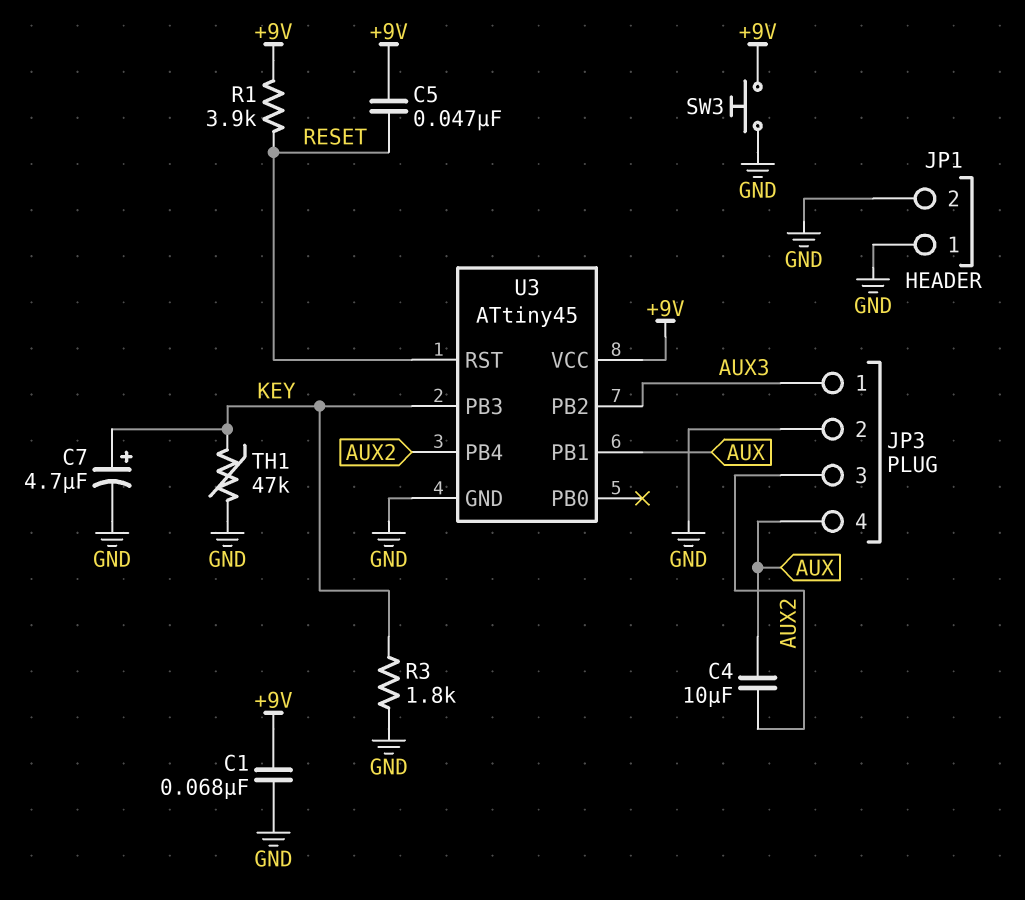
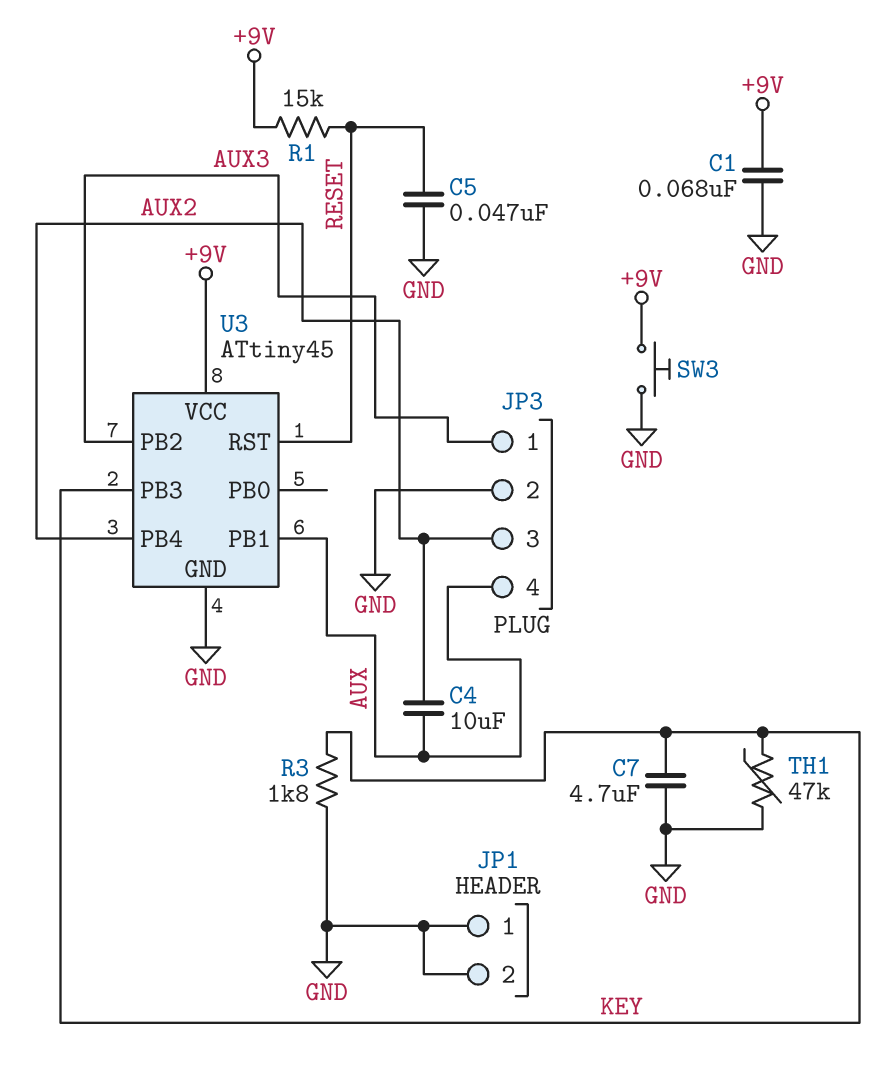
C5: 47nF (+9V, RESET) -> 47nF (GND, RESET)
C7: 4.7uF (plus KEY, minus GND) -> 4.7uF (GND, KEY)
R1: 3.9k (+9V, RESET) -> 15k (+9V, RESET)

